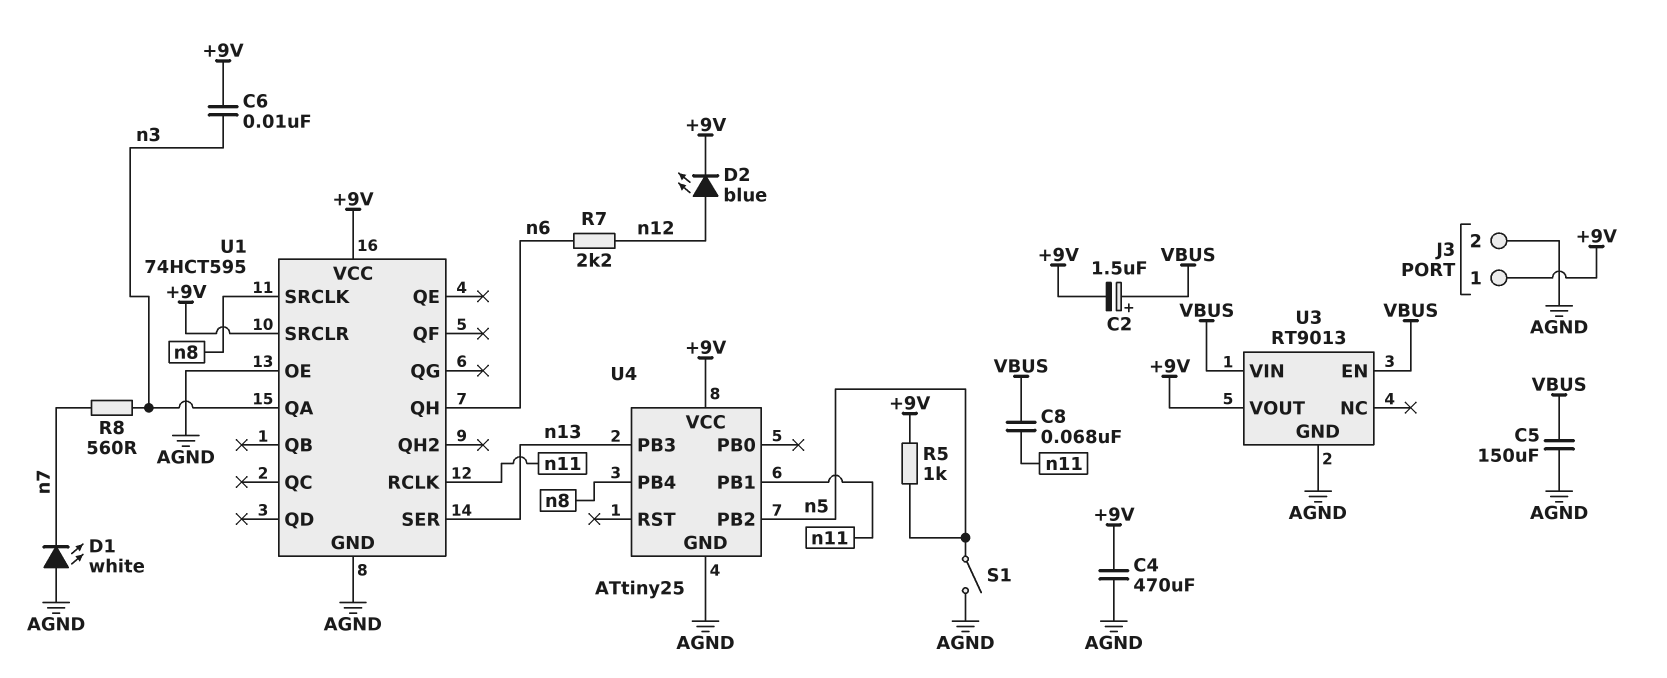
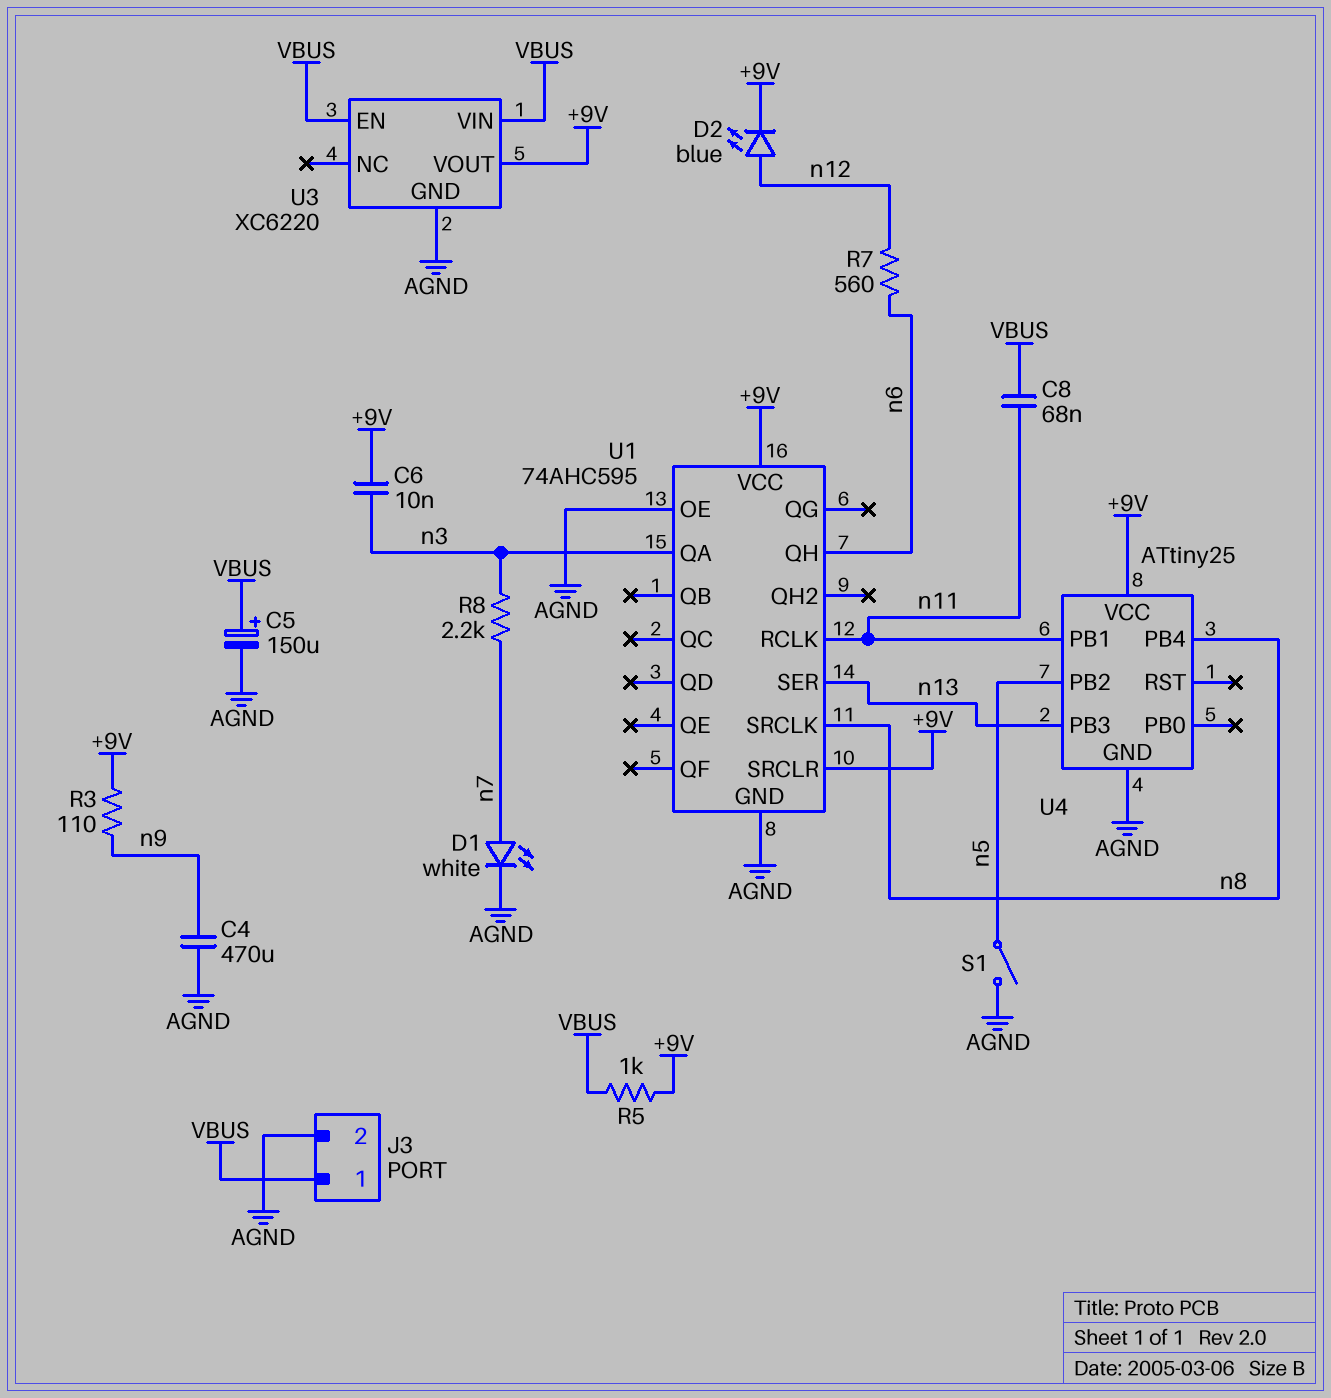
C2: 1.5uF (plus VBUS, minus +9V) -> none
C4: 470uF (+9V, AGND) -> 470uF (AGND, n9)
C5: 150uF (AGND, VBUS) -> 150uF (plus VBUS, minus AGND)
D1: LED white (A AGND, K n7) -> LED white (A n7, K AGND)
J3 pin 1: +9V -> VBUS
R3: none -> 110 (+9V, n9)
R5: 1k (+9V, n5) -> 1k (+9V, VBUS)
R7: 2.2k (n6, n12) -> 560 (n6, n12)
R8: 560 (n3, n7) -> 2.2k (n3, n7)
U1: 74HCT595 -> 74AHC595
U3: RT9013 -> XC6220

